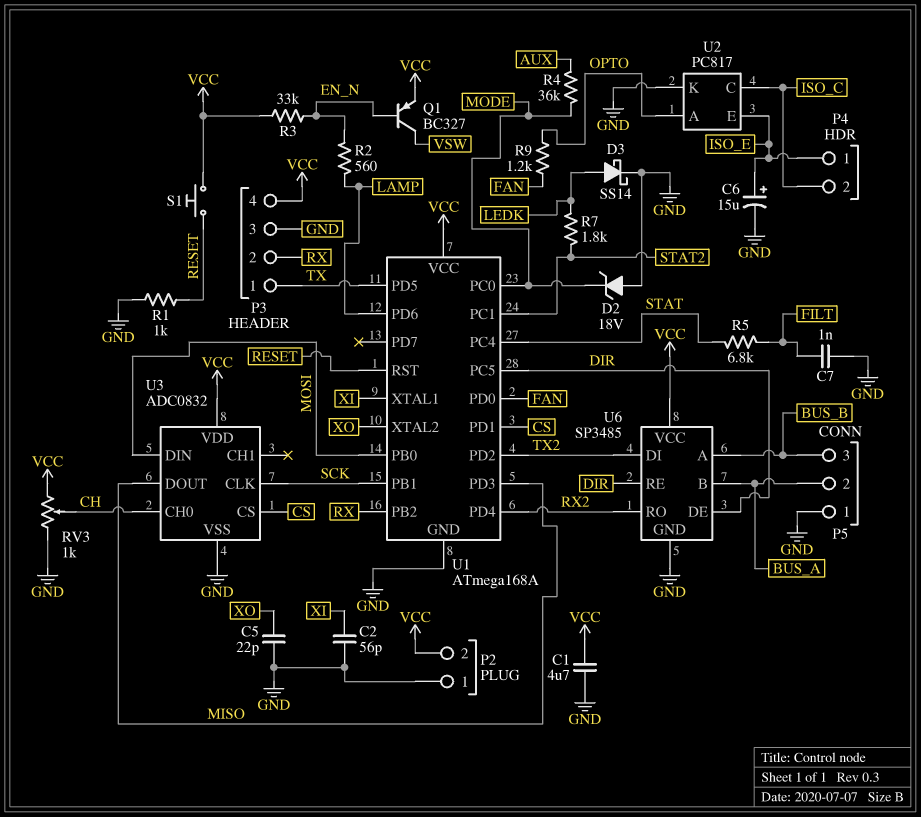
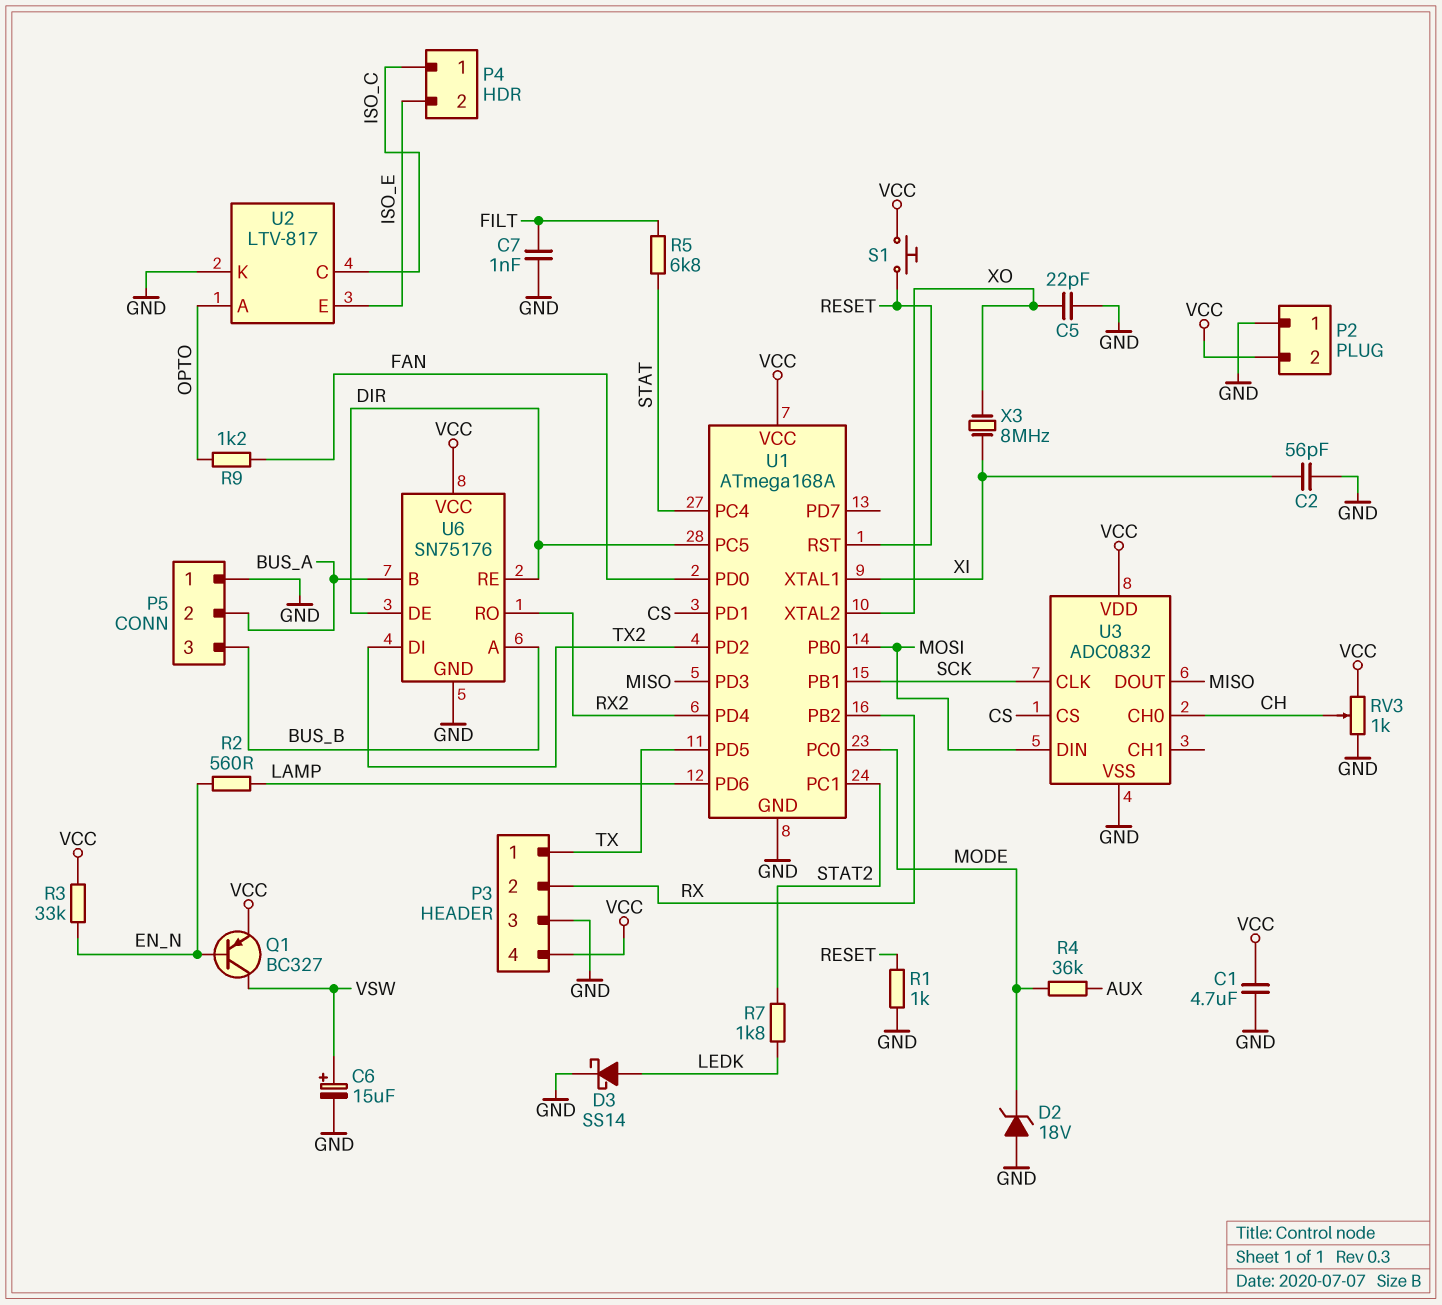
C6: 15uF (plus ISO_E, minus GND) -> 15uF (plus VSW, minus GND)
P4 pin 1: ISO_E -> ISO_C
P4 pin 2: ISO_C -> ISO_E
U2: PC817 -> LTV-817
U6: SP3485 -> SN75176
X3: none -> 8MHz (XI, XO)

